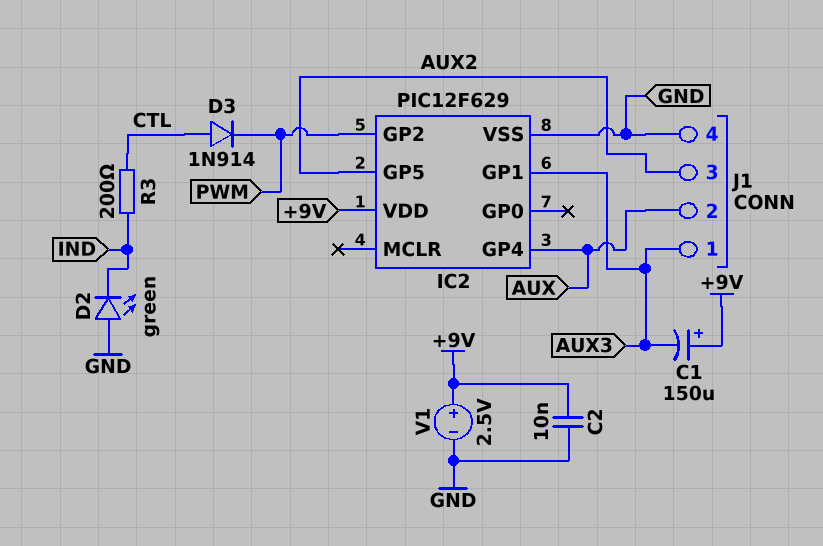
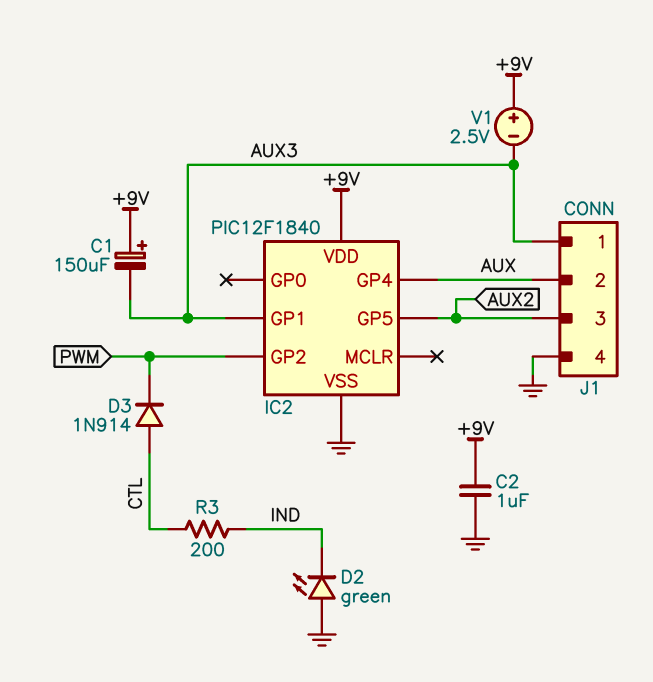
C2: 10nF (+9V, GND) -> 1uF (+9V, GND)
IC2: PIC12F629 -> PIC12F1840
V1: 2.5V (plus +9V, minus GND) -> 2.5V (plus +9V, minus AUX3)

